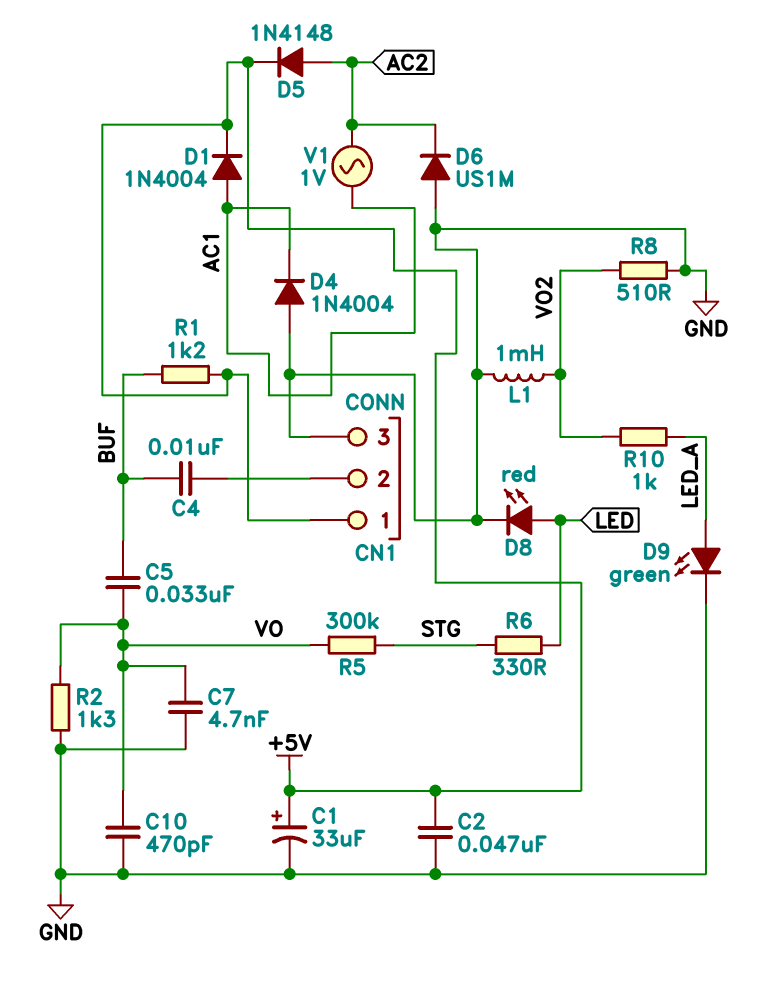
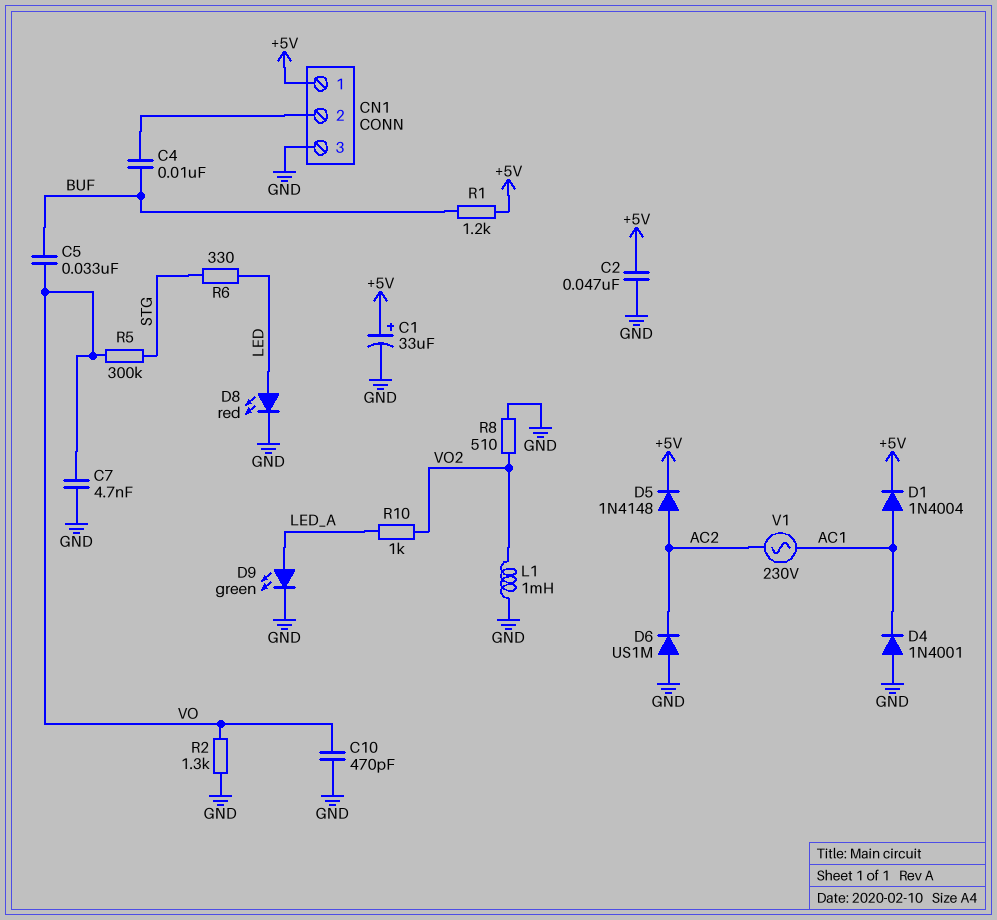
D4: diode 1N4004 (A GND, K AC1) -> diode 1N4001 (A GND, K AC1)
V1: AC 1V (AC1, AC2) -> AC 230V (AC1, AC2)

